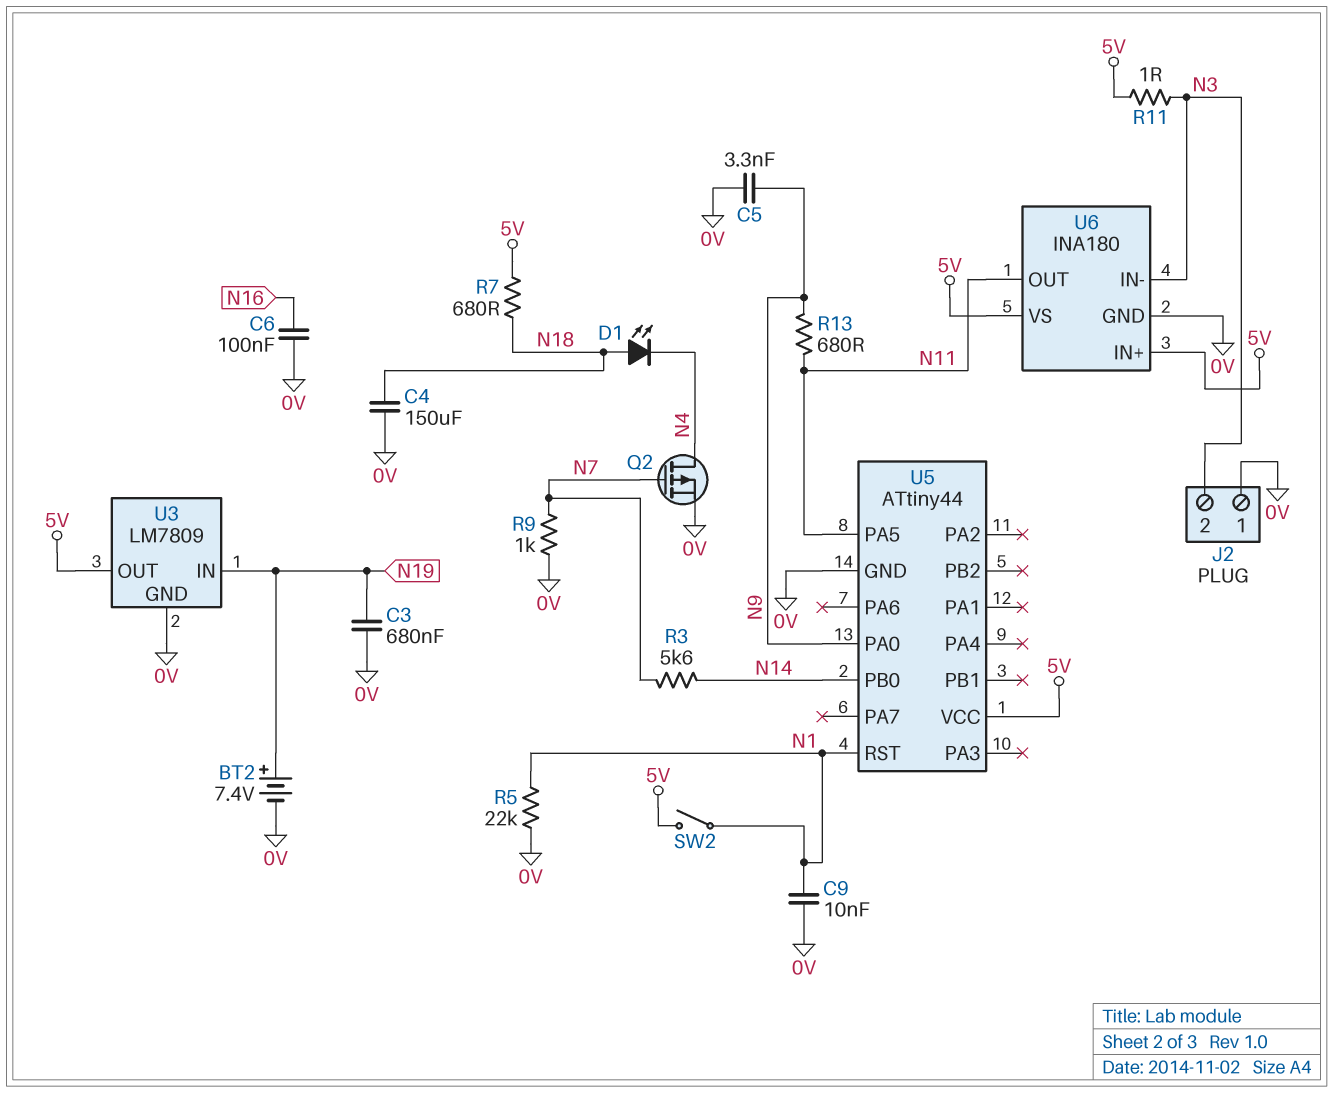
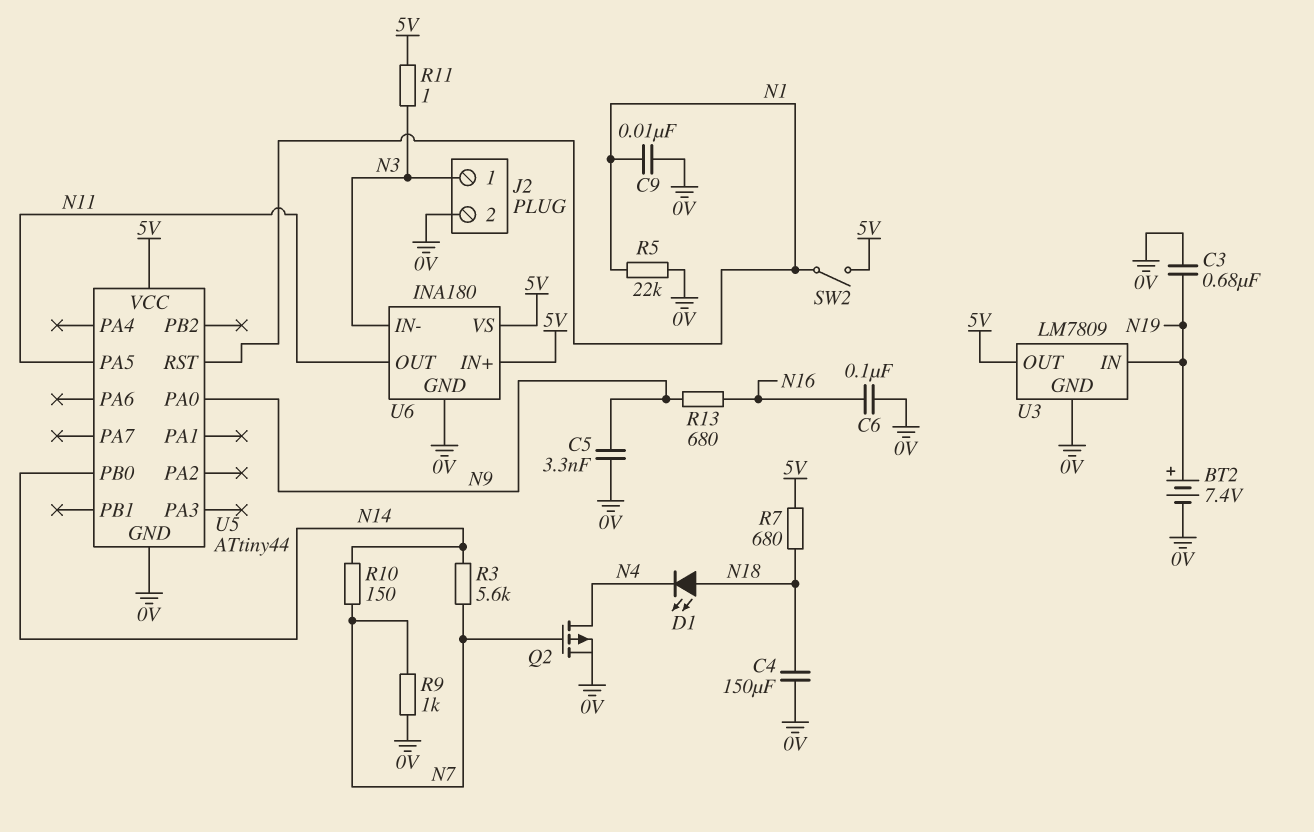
J2 pin 1: 0V -> N3
J2 pin 2: N3 -> 0V
R10: none -> 150 (N7, N14)
R13: 680 (N9, N11) -> 680 (N9, N16)

